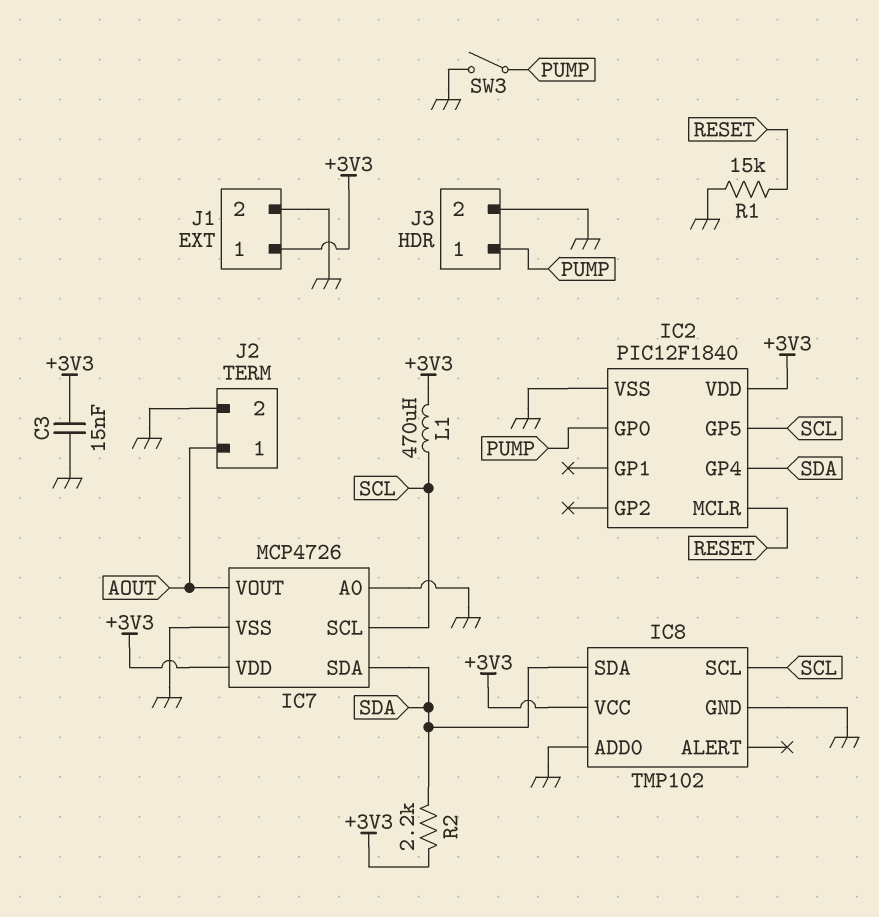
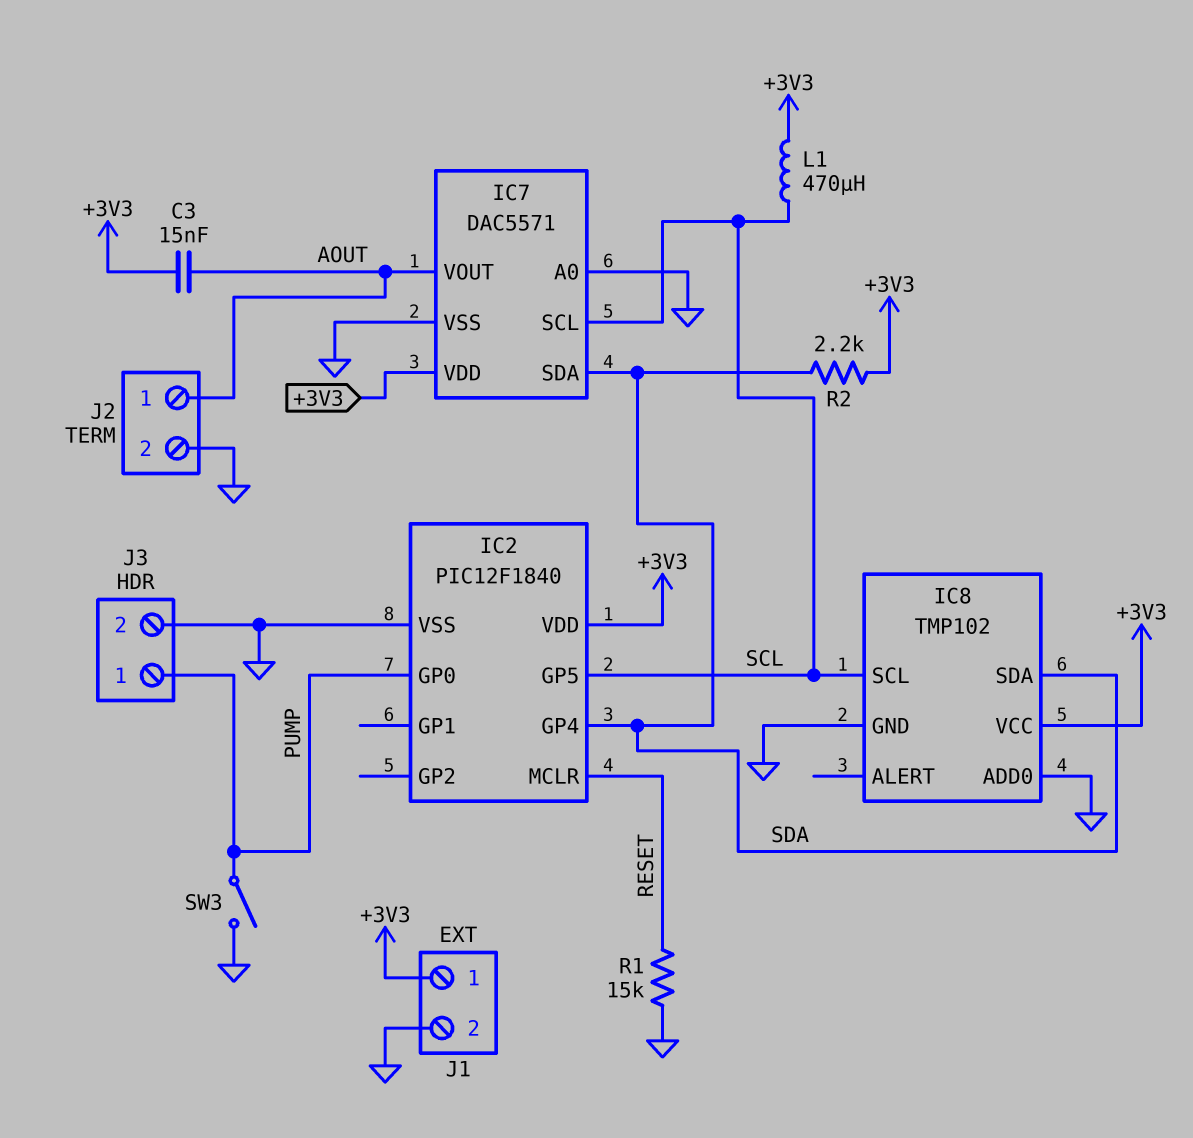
C3: 15nF (+3V3, GND) -> 15nF (+3V3, AOUT)
IC7: MCP4726 -> DAC5571

